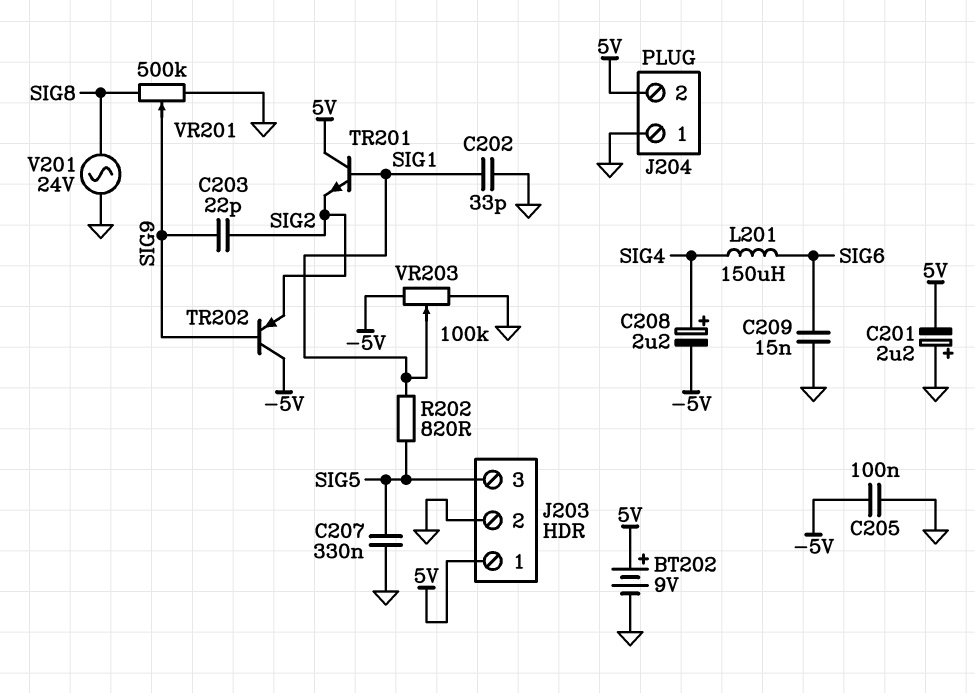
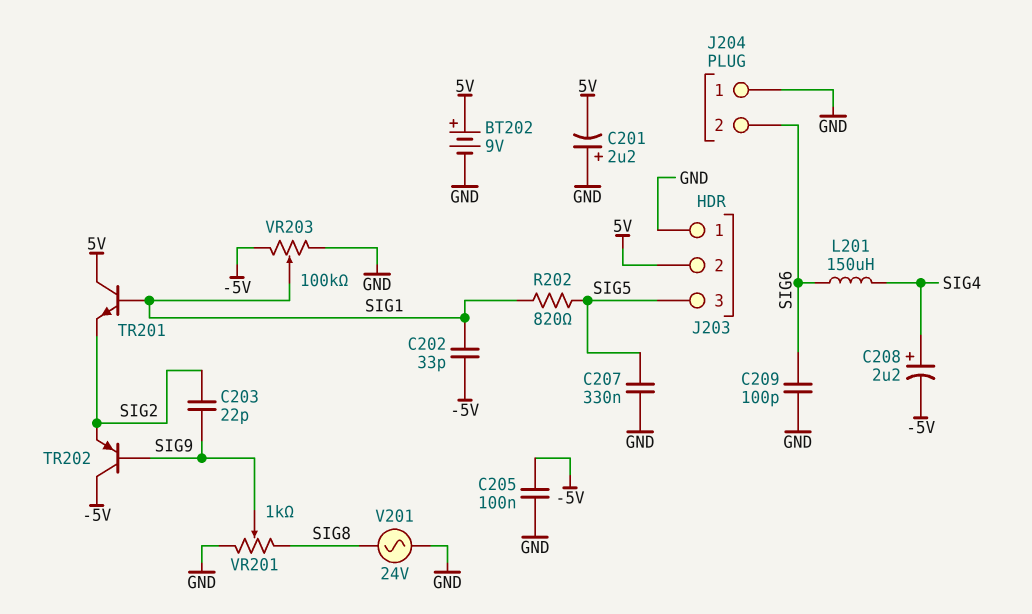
C202: 33pF (GND, SIG1) -> 33pF (-5V, SIG1)
C209: 15nF (GND, SIG6) -> 100pF (GND, SIG6)
J203 pin 1: 5V -> GND
J203 pin 2: GND -> 5V
J204 pin 2: 5V -> SIG6
VR201: 500k (GND, SIG8, wiper SIG9) -> 1k (GND, SIG8, wiper SIG9)

